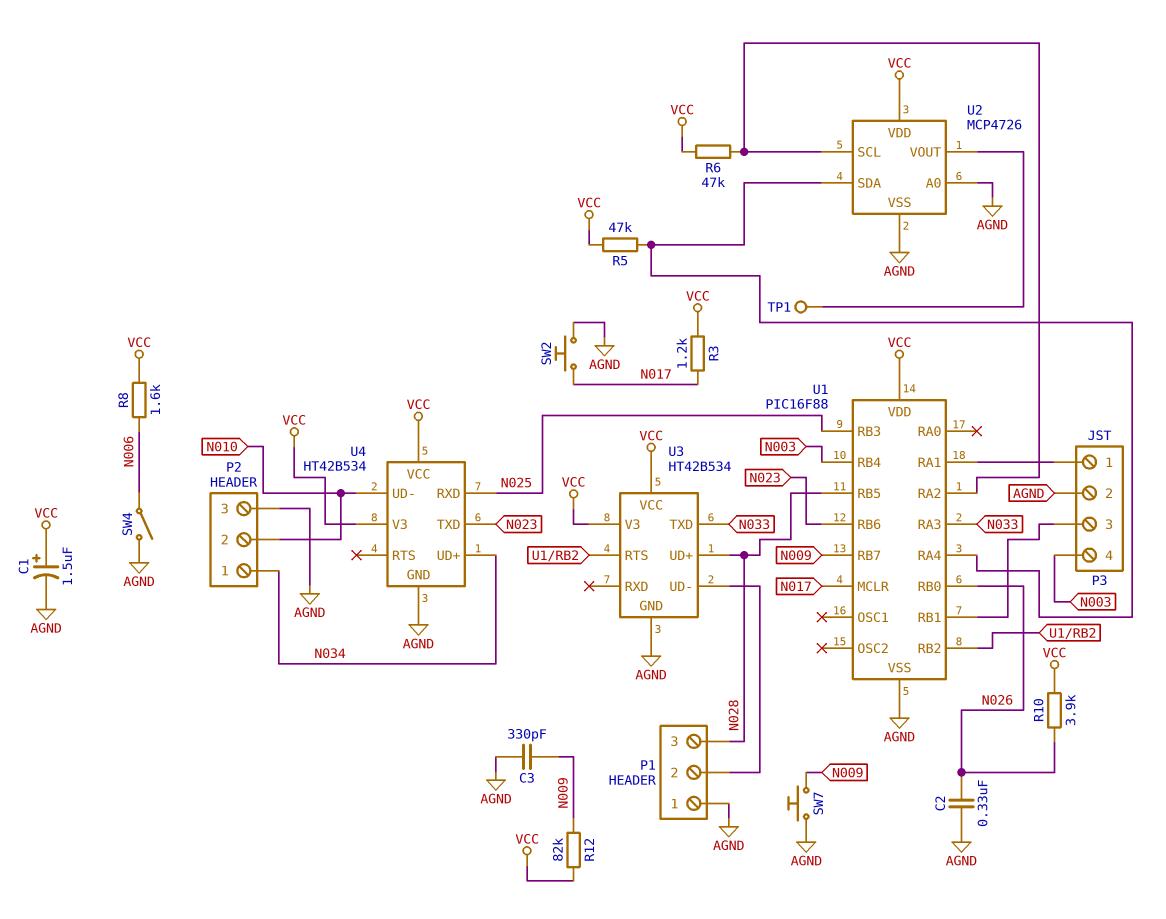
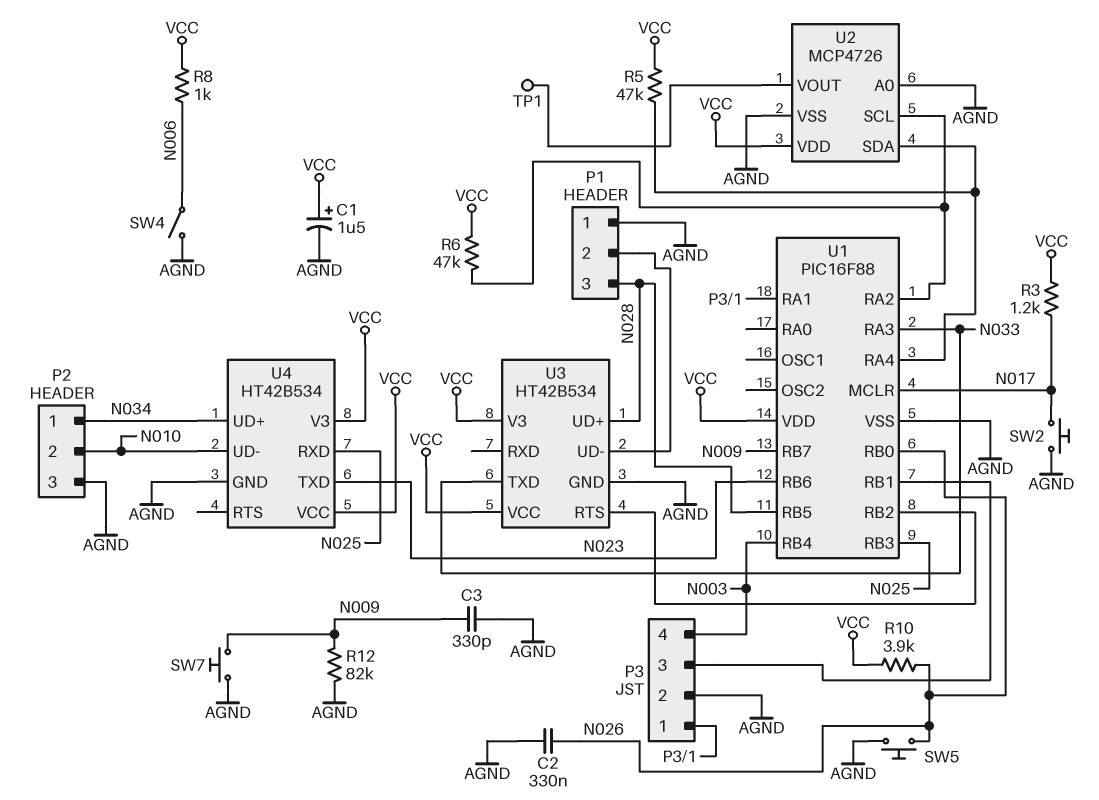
R8: 1.6k (N006, VCC) -> 1k (N006, VCC)
R12: 82k (N009, VCC) -> 82k (AGND, N009)
SW5: none -> button (AGND, N026)

